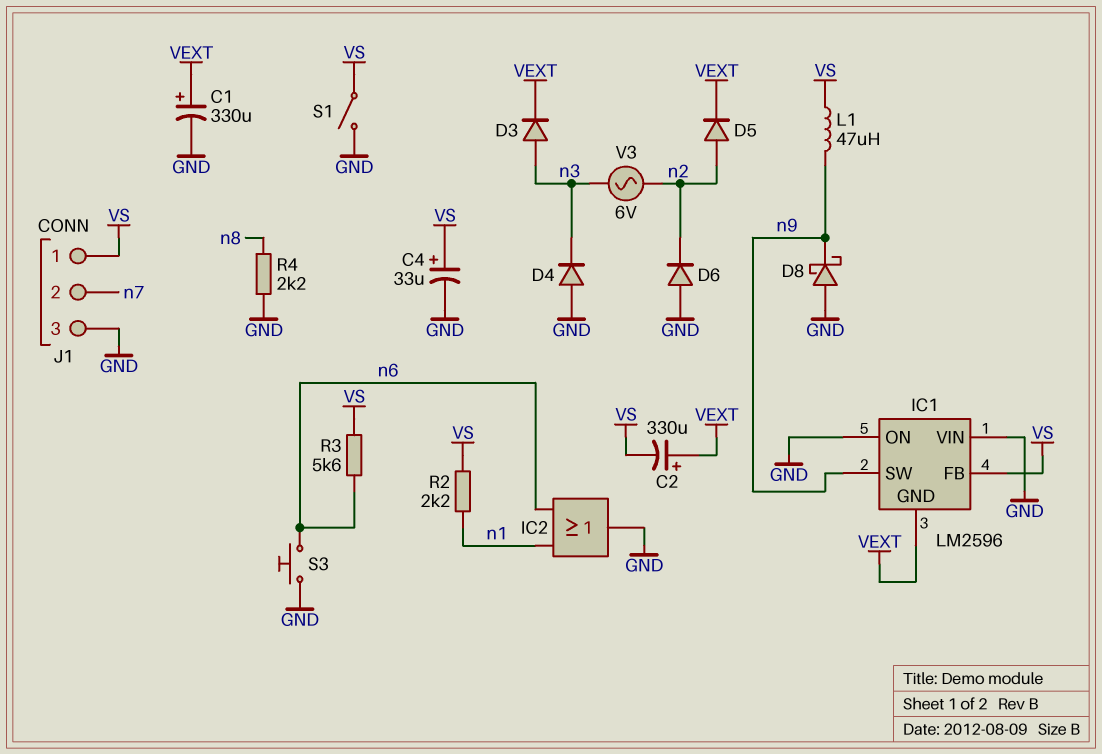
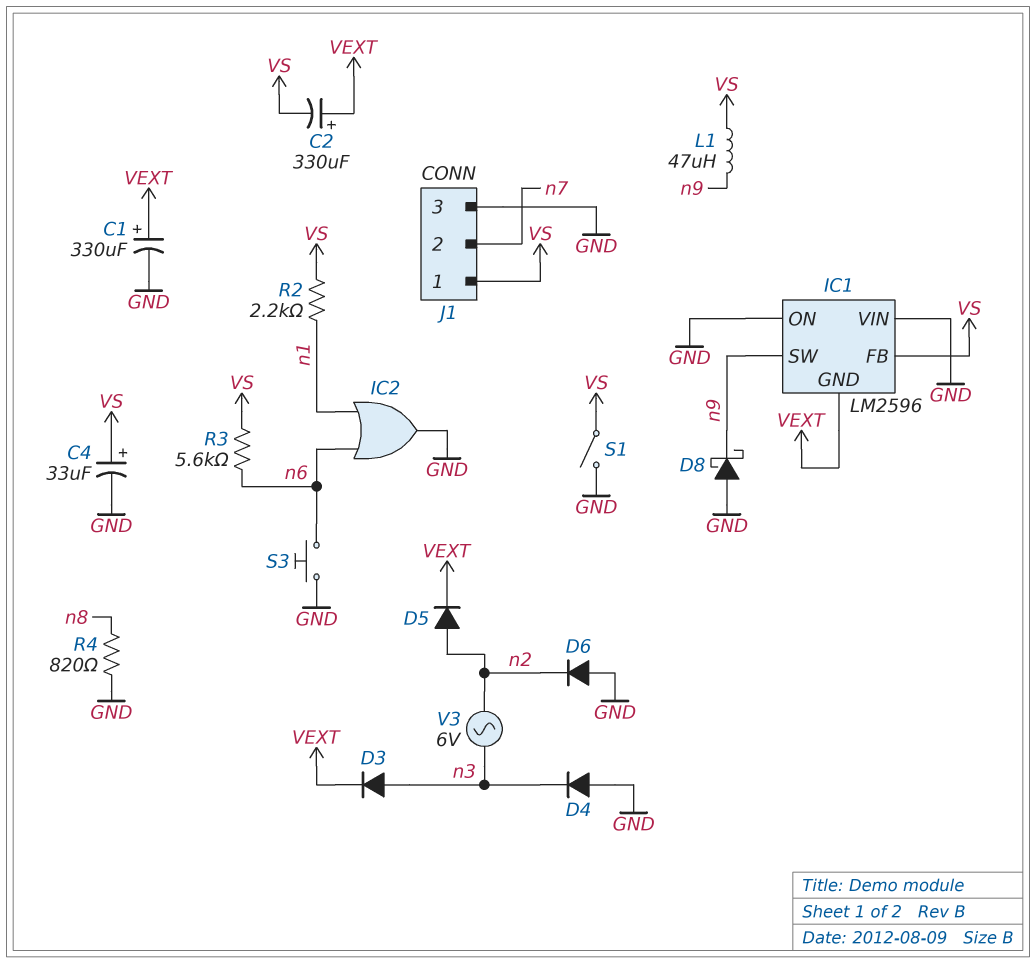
R4: 2.2k (GND, n8) -> 820 (GND, n8)

